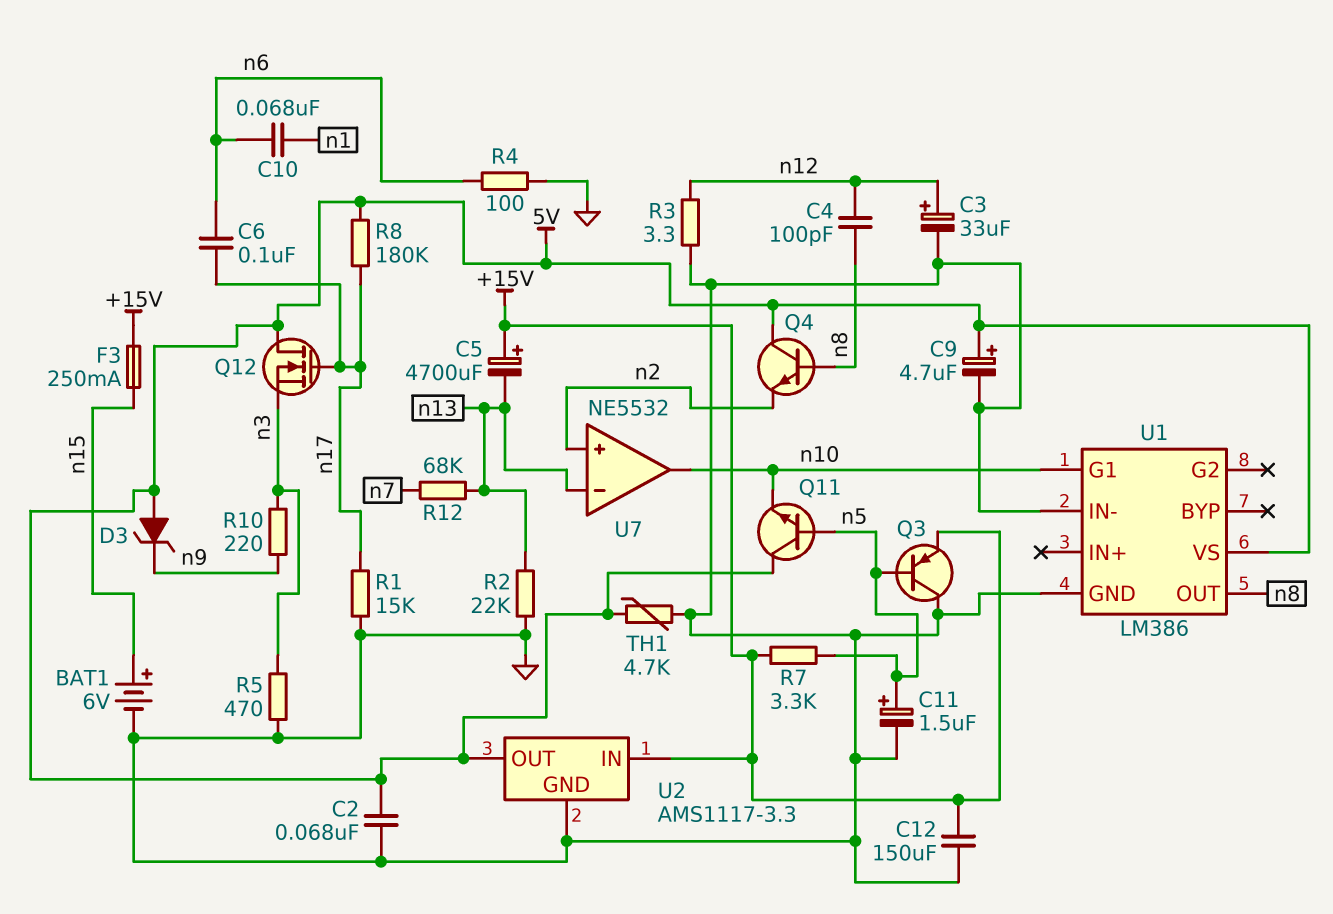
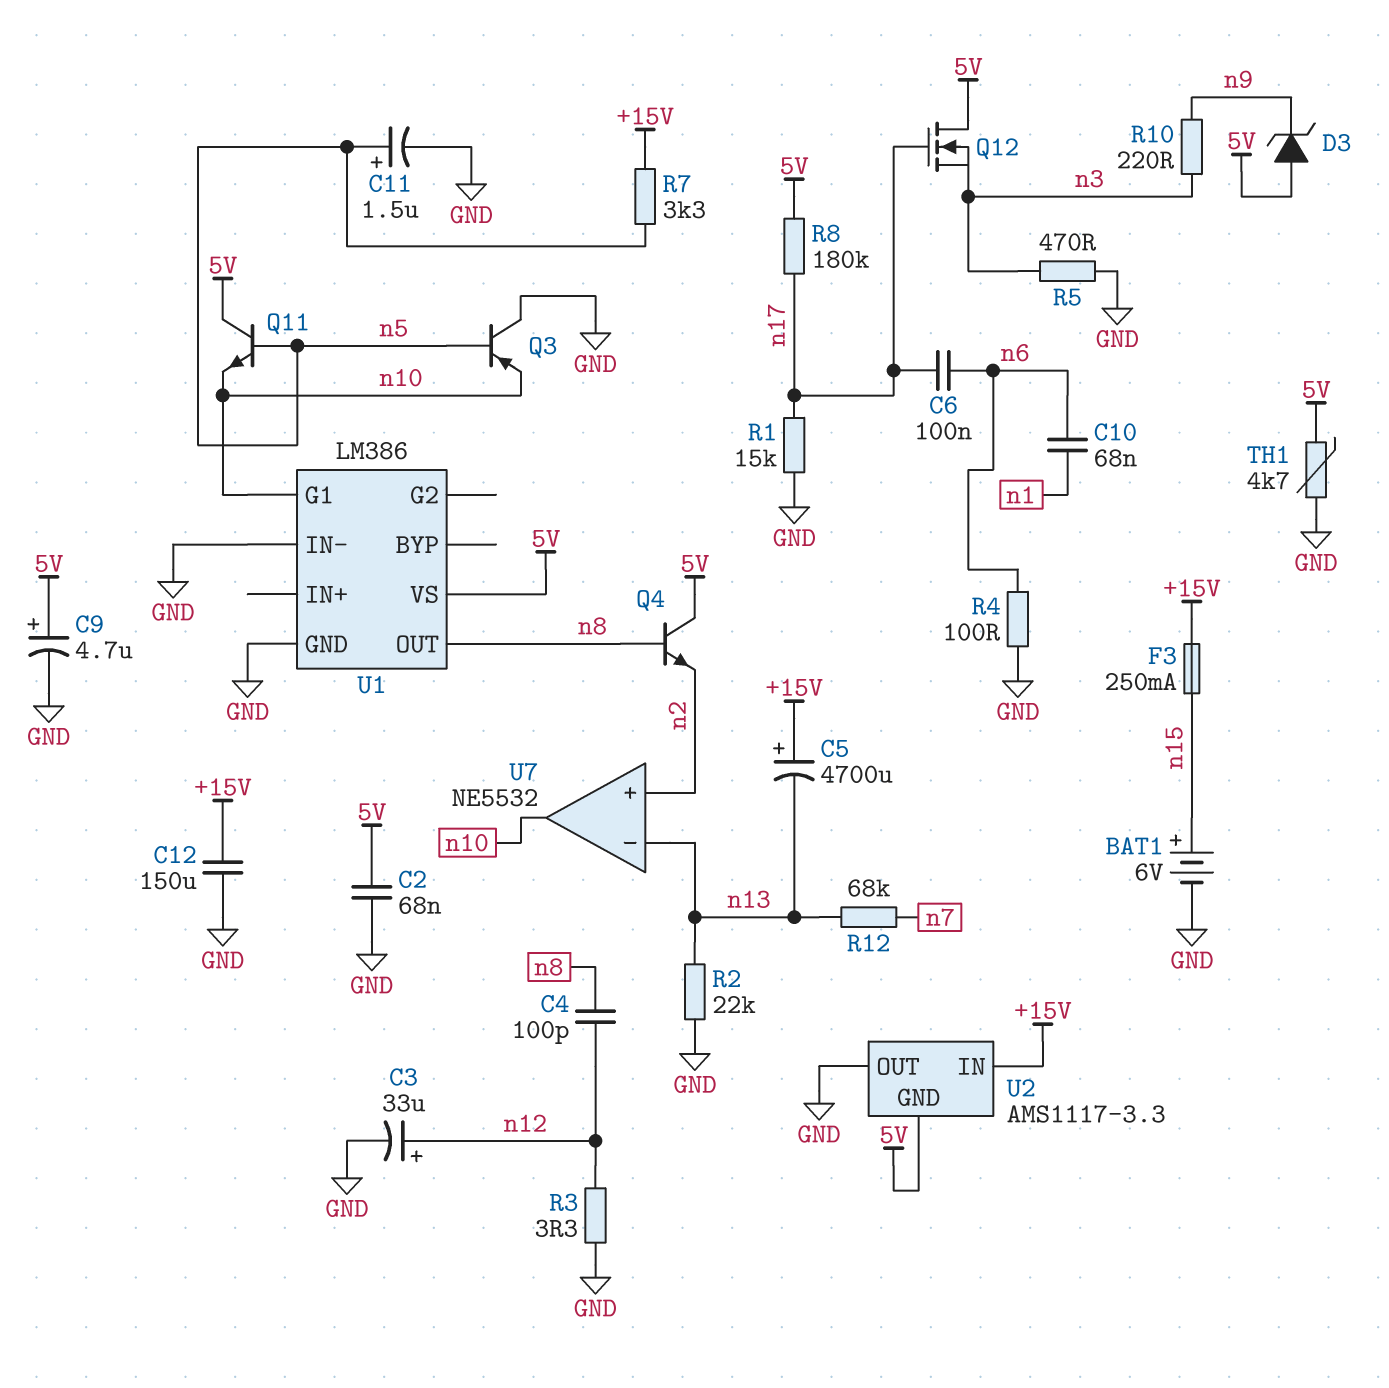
Q3: PNP (B n5, C GND, E +15V) -> PNP (B n5, C GND, E n10)
U2 pin GND: GND -> 5V
U2 pin OUT: 5V -> GND

